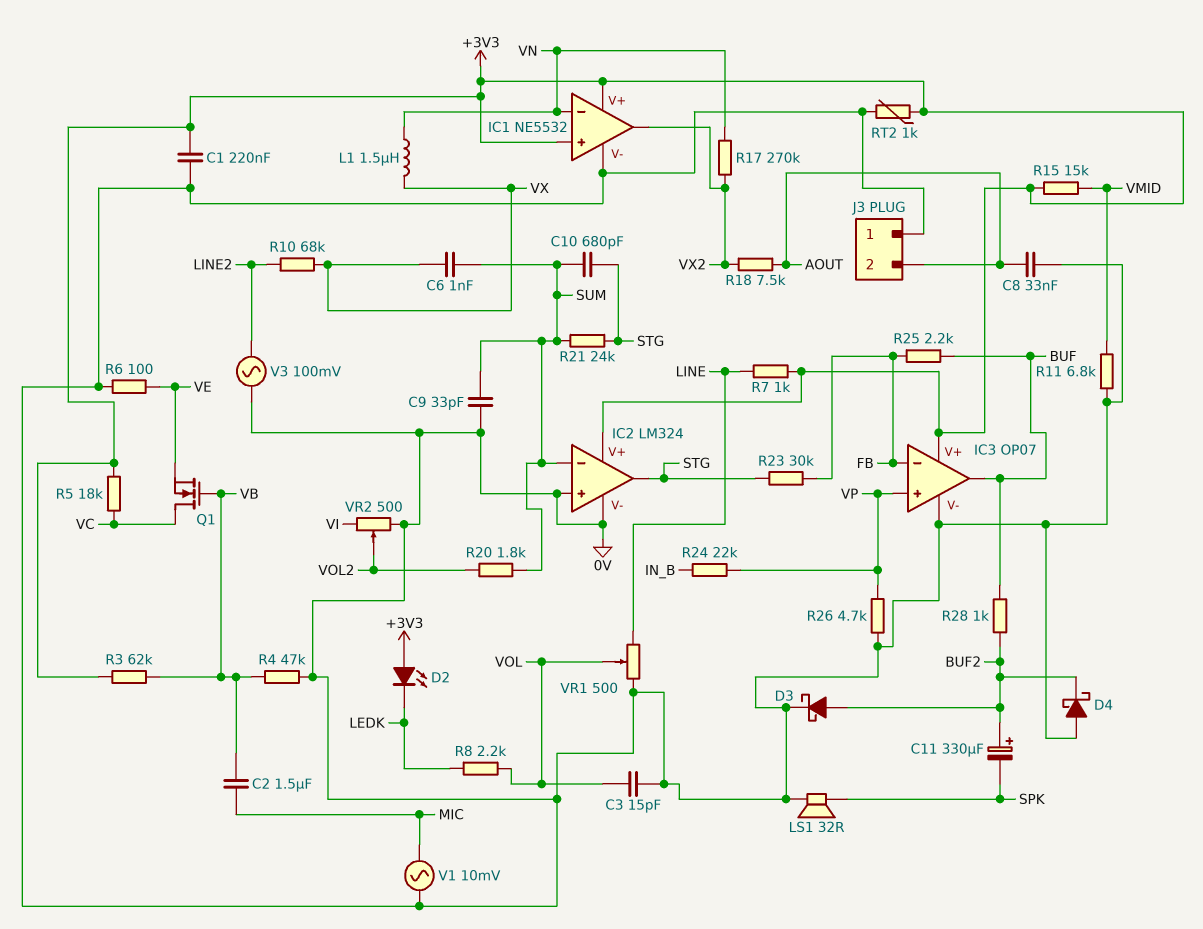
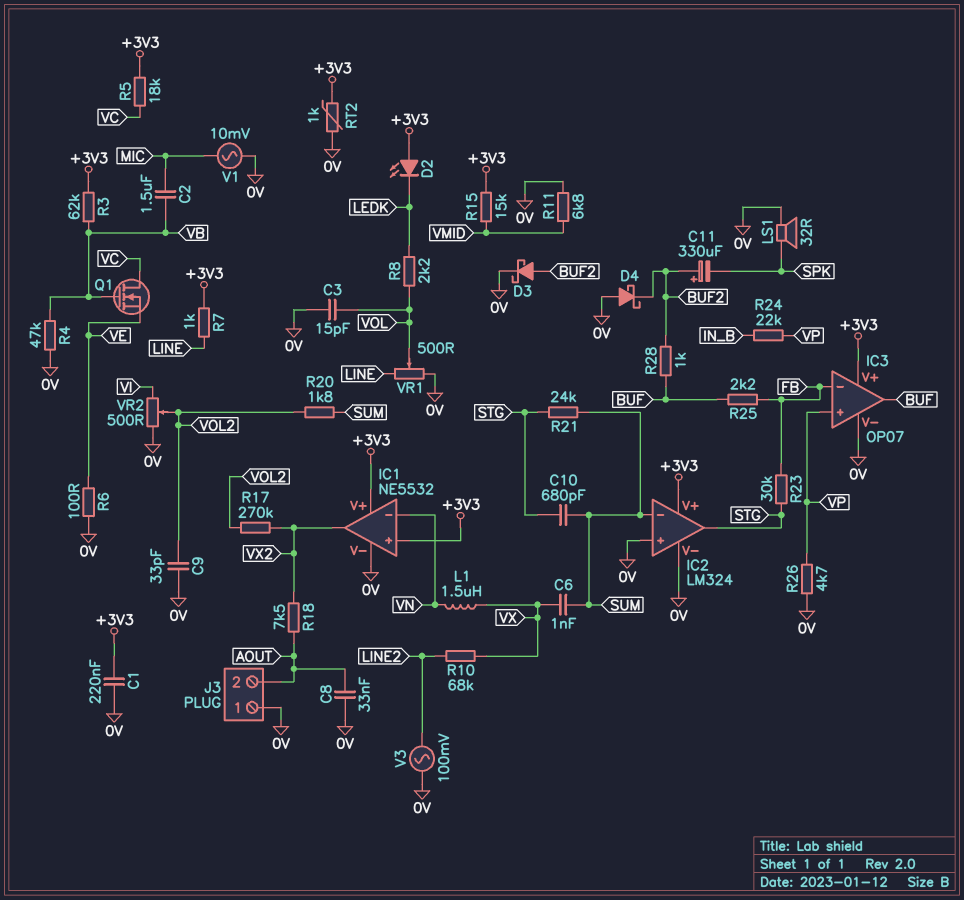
C9: 33pF (0V, SUM) -> 33pF (0V, VOL2)
R17: 270k (VN, VX2) -> 270k (VOL2, VX2)

